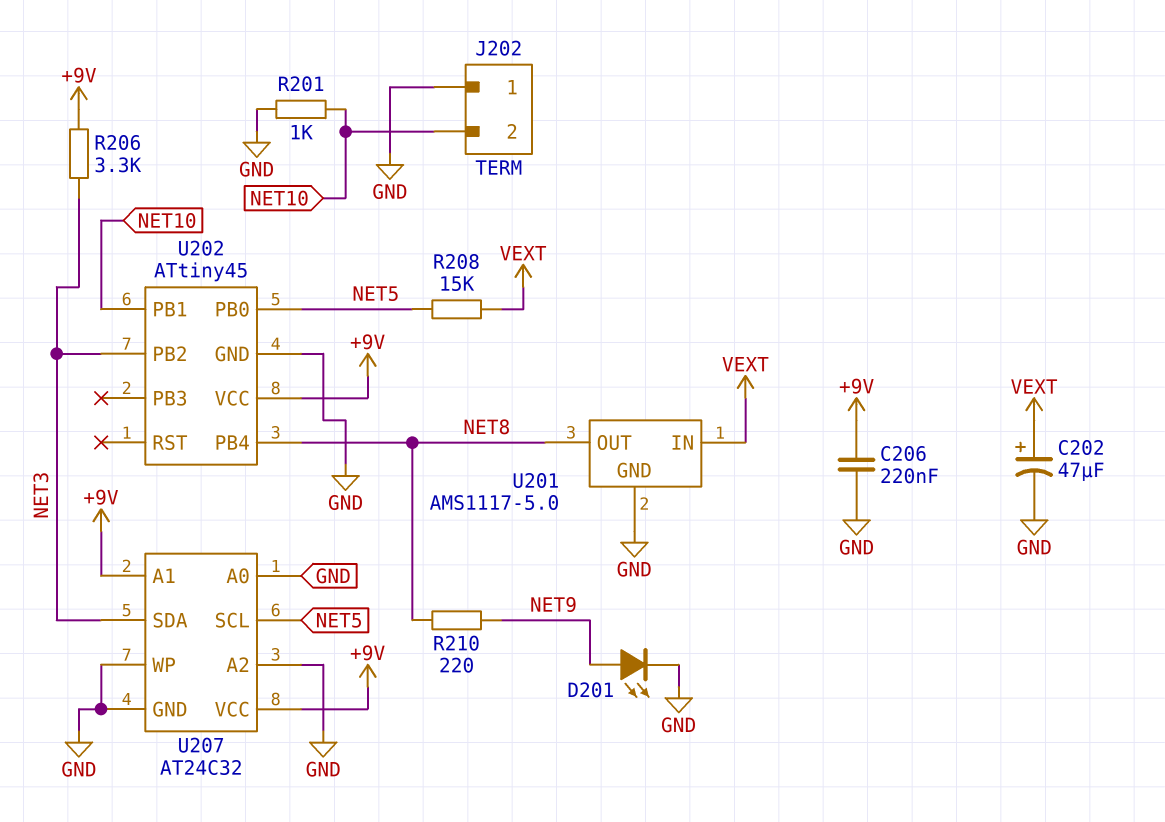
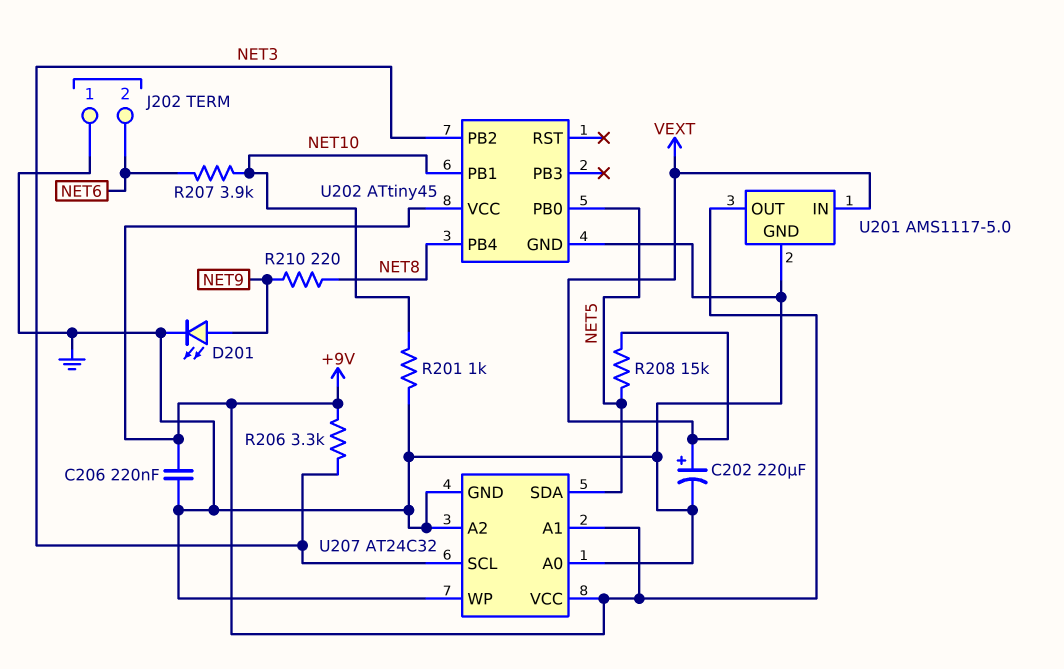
C202: 47uF (plus VEXT, minus GND) -> 220uF (plus VEXT, minus GND)
J202 pin 2: NET10 -> NET6
R207: none -> 3.9k (NET6, NET10)
U201 pin OUT: NET8 -> +9V
U207 pin SCL: NET5 -> NET3
U207 pin SDA: NET3 -> NET5

